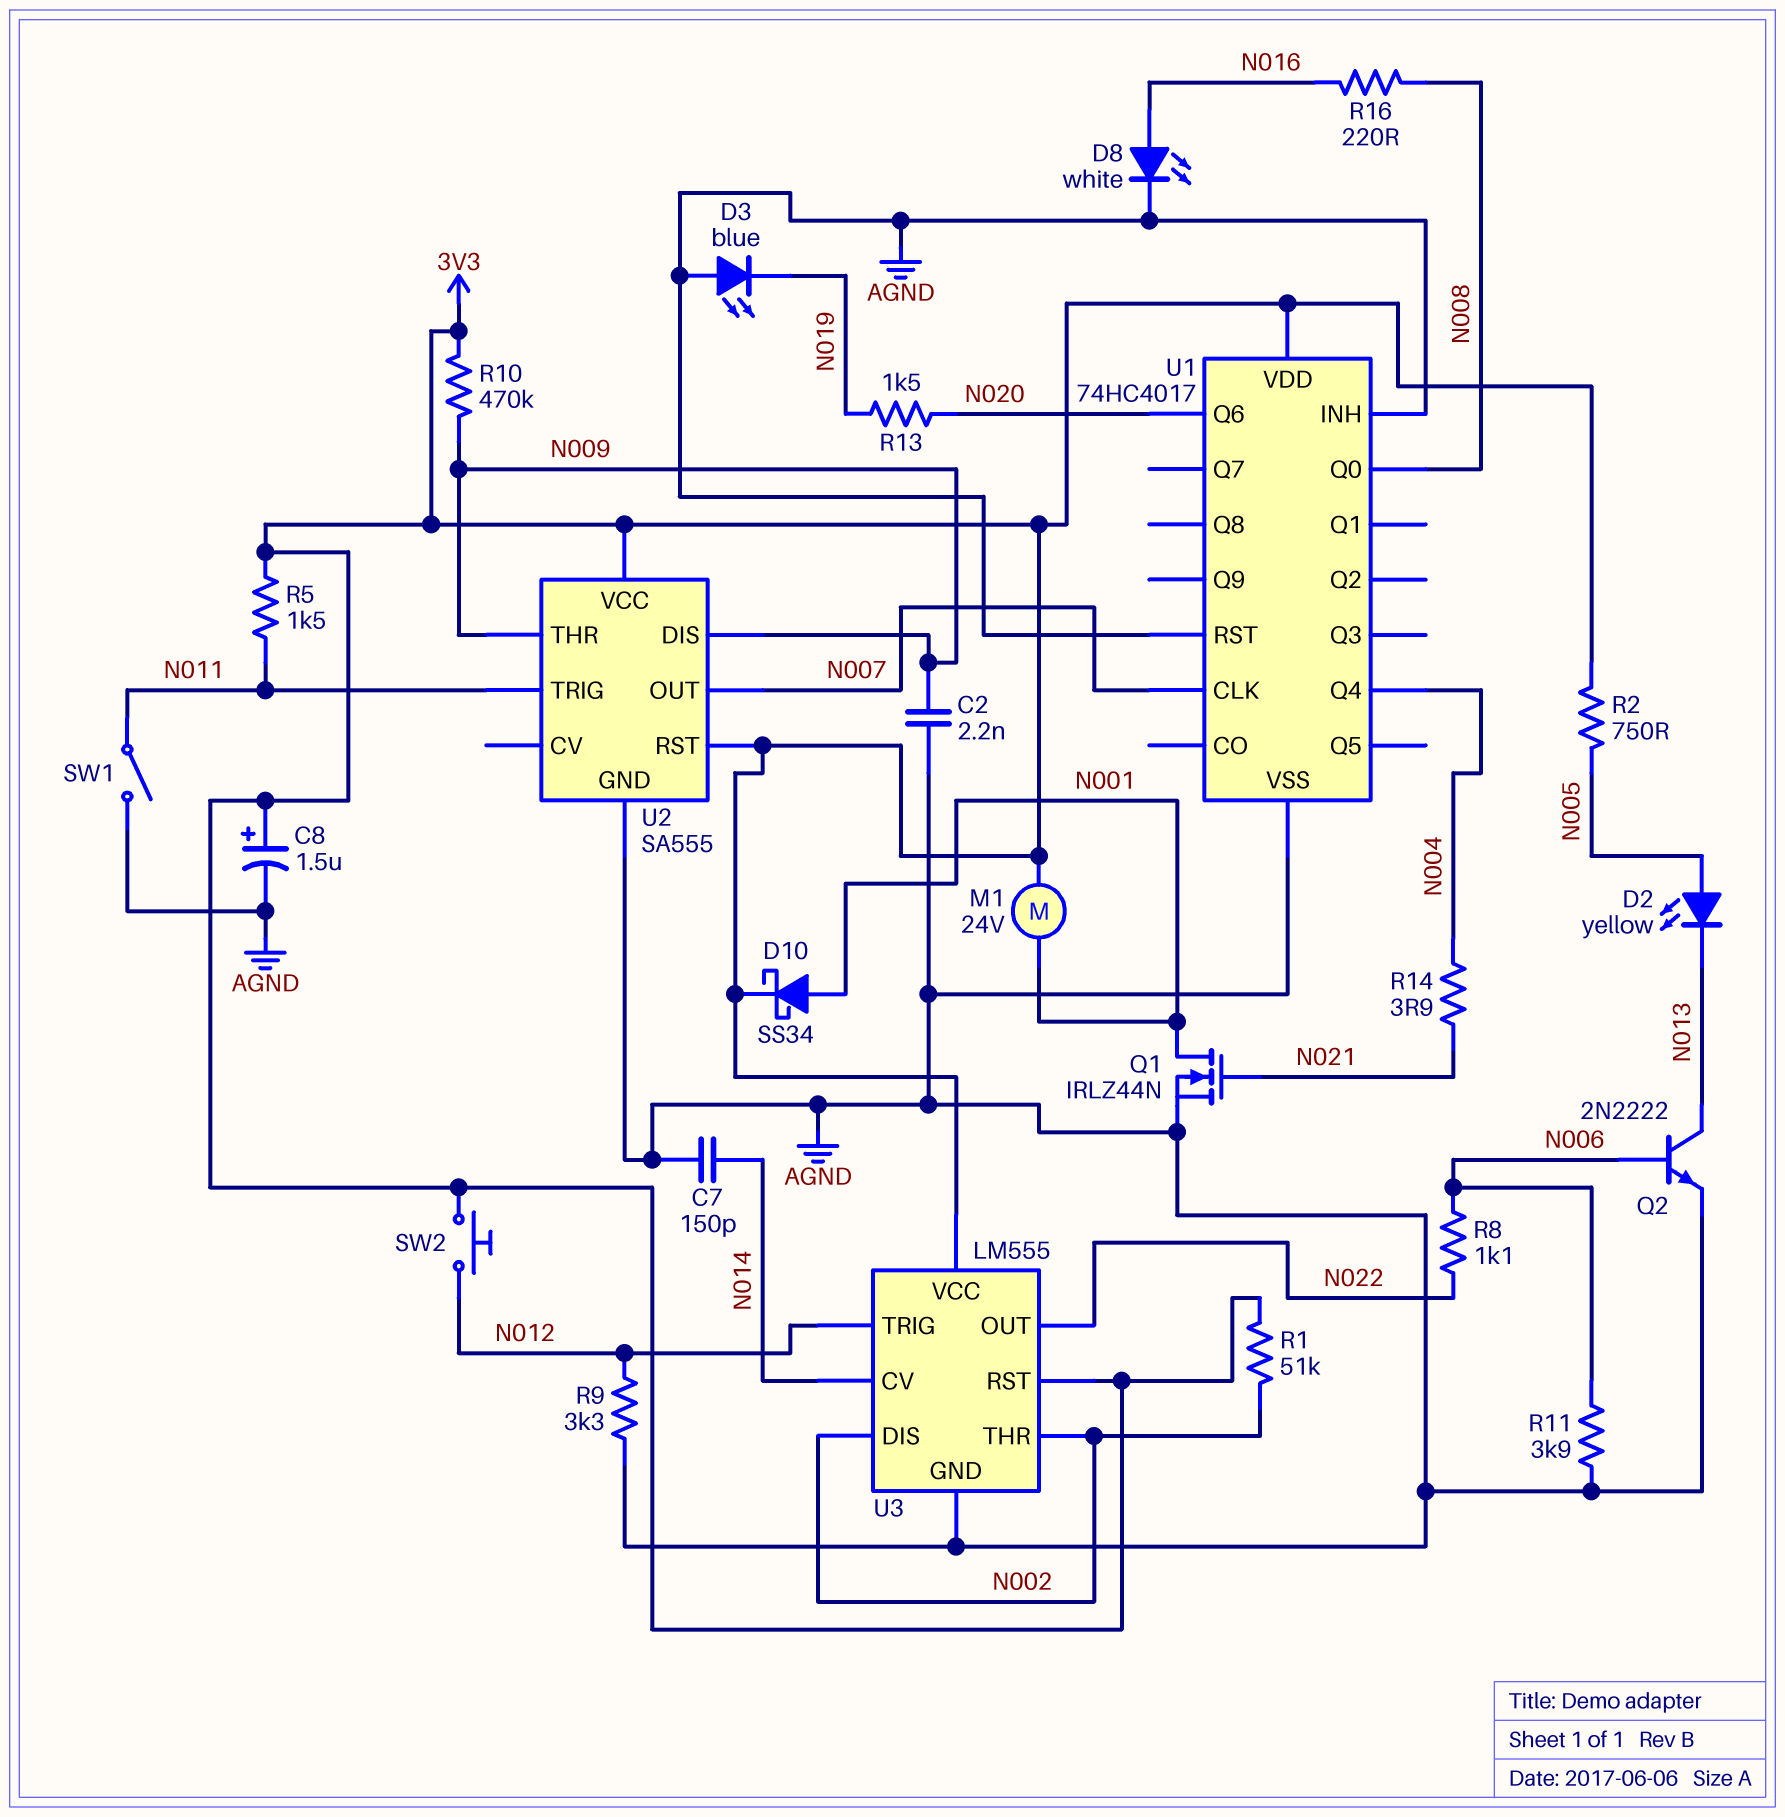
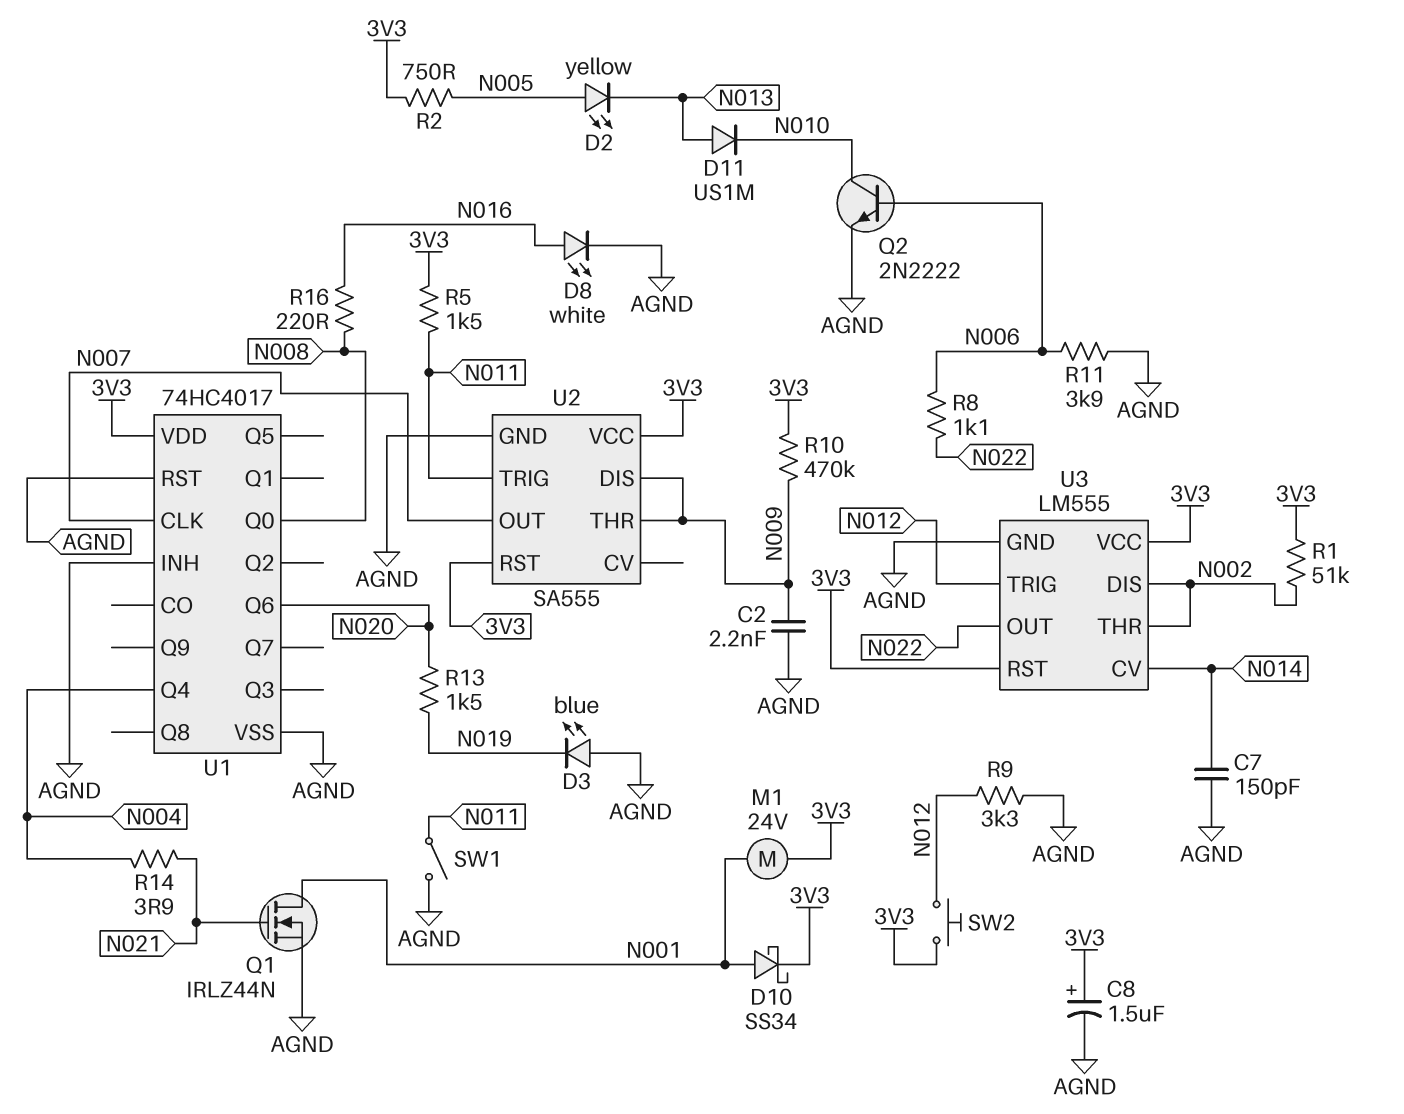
D11: none -> diode US1M (A N013, K N010)
Q2: NPN 2N2222 (B N006, C N013, E AGND) -> NPN 2N2222 (B N006, C N010, E AGND)

